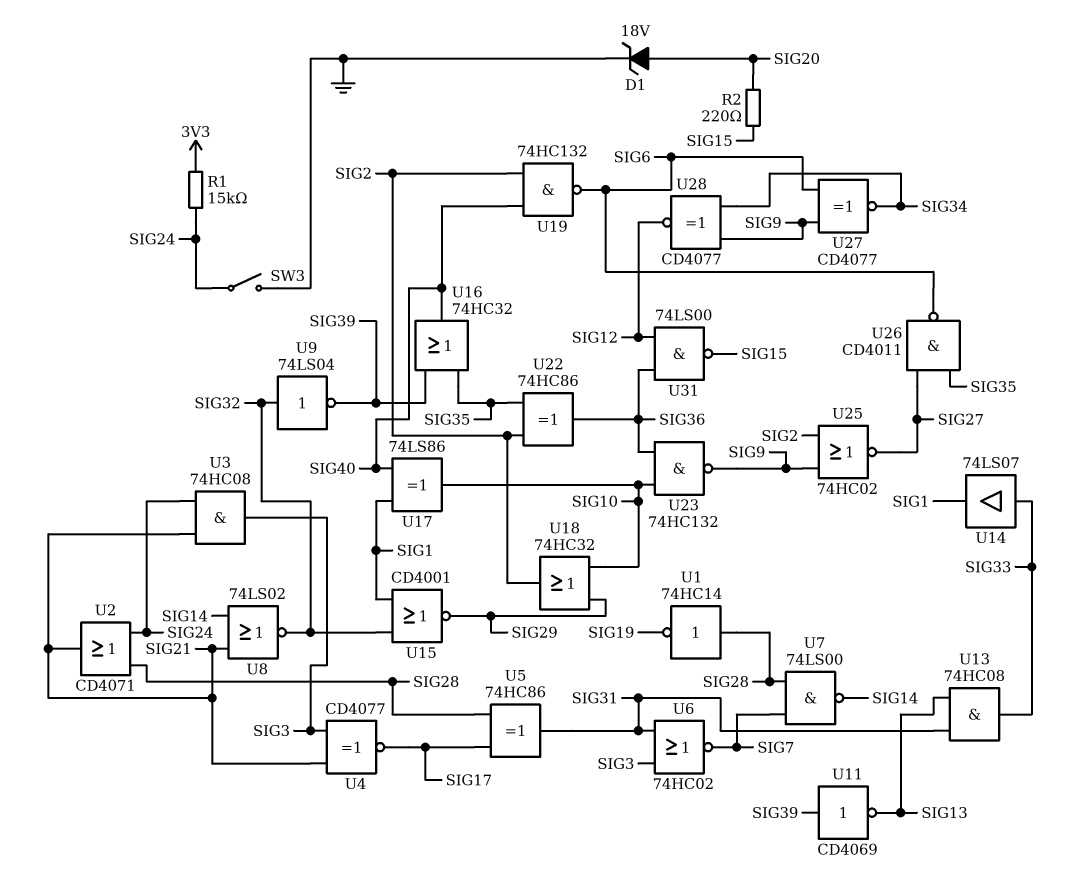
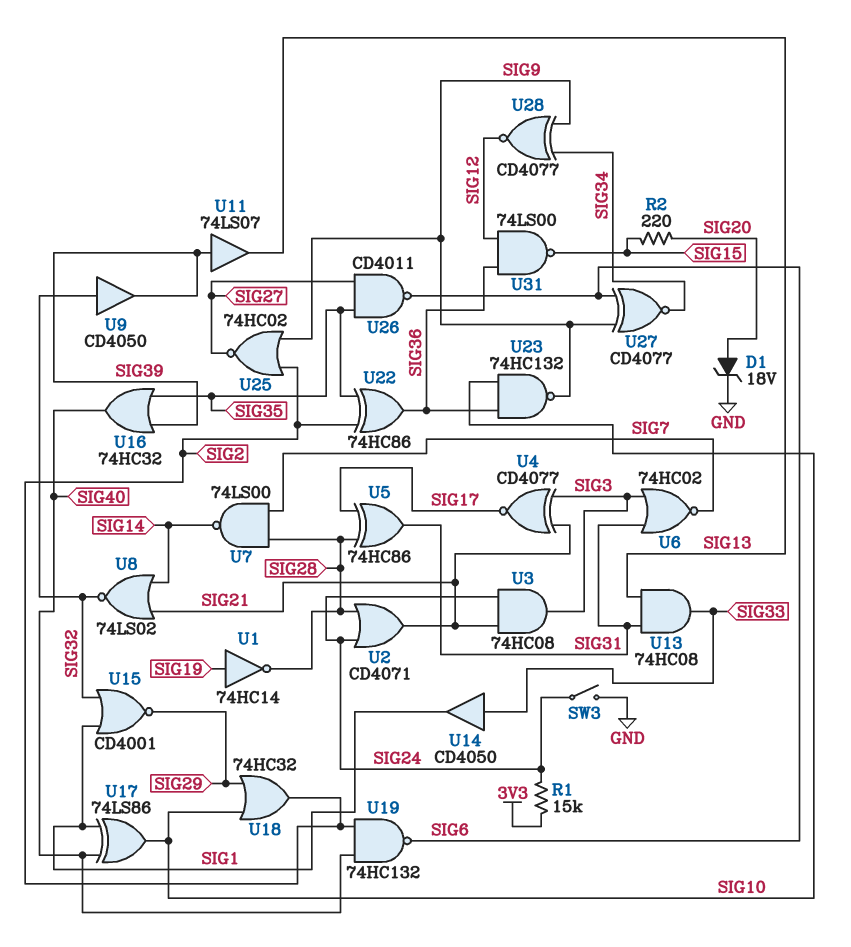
U1: NOT 74HC14 (in SIG28, out SIG19) -> NOT 74HC14 (in SIG19, out SIG28)
U9: NOT 74LS04 (in SIG32, out SIG39) -> buffer CD4050 (in SIG32, out SIG39)
U11: NOT CD4069 (in SIG39, out SIG13) -> buffer 74LS07 (in SIG39, out SIG13)
U14: buffer 74LS07 (in SIG33, out SIG1) -> buffer CD4050 (in SIG33, out SIG1)

